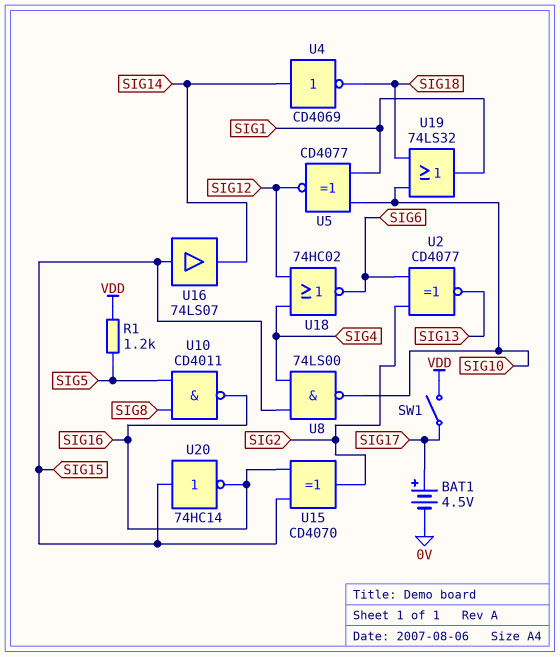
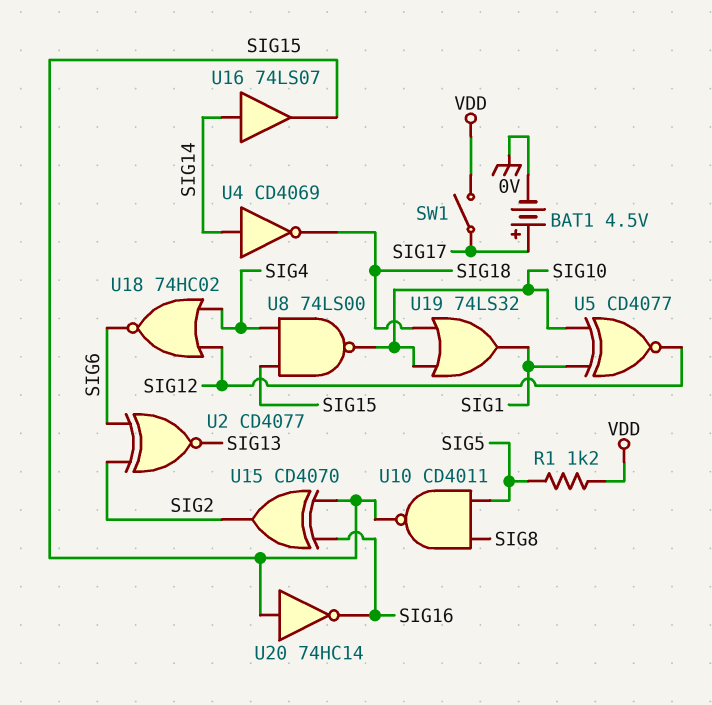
U10: NAND CD4011 (in SIG5, in SIG8, out SIG16) -> NAND CD4011 (in SIG5, in SIG8, out SIG15)
U16: buffer 74LS07 (in SIG15, out SIG14) -> buffer 74LS07 (in SIG14, out SIG15)

